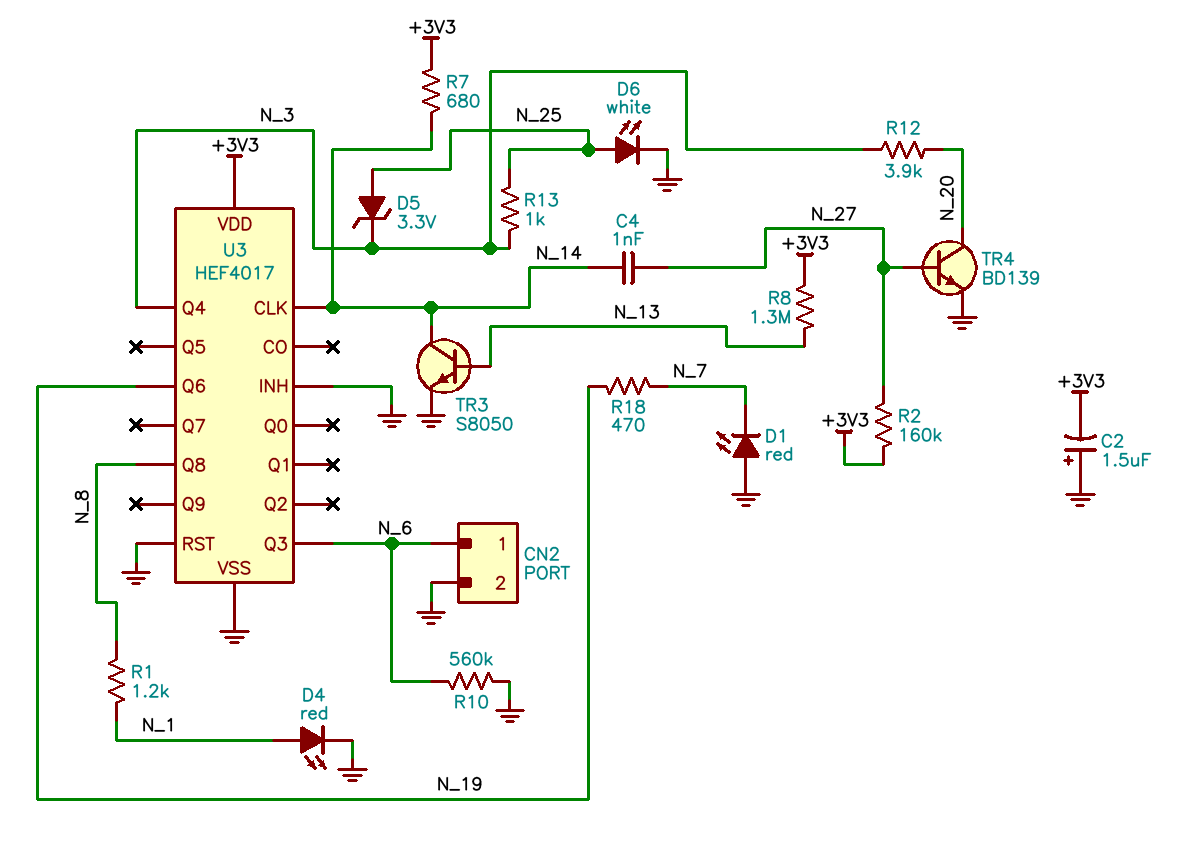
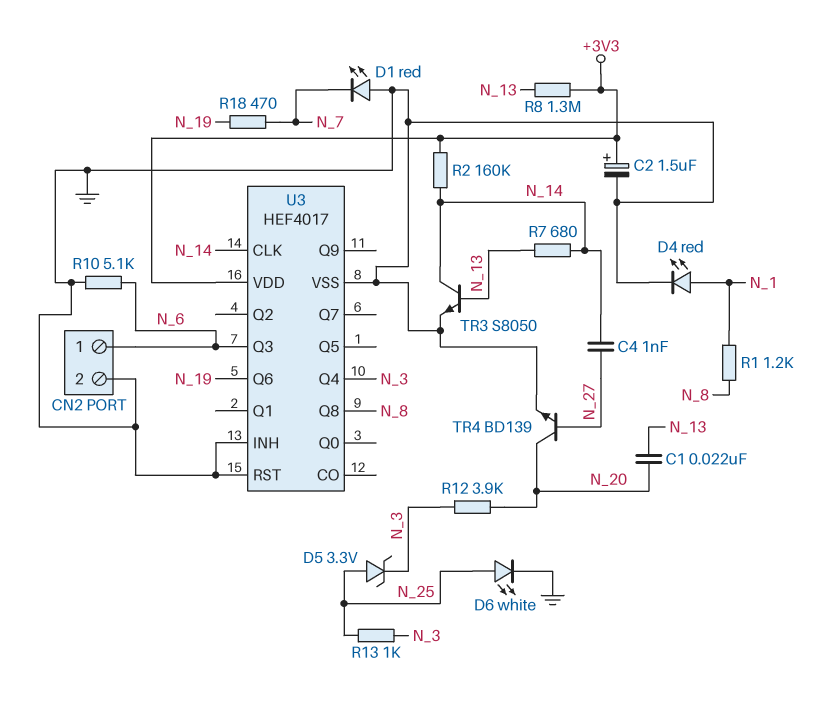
C1: none -> 22nF (N_13, N_20)
C2: 1.5uF (plus GND, minus +3V3) -> 1.5uF (plus +3V3, minus GND)
R2: 160k (+3V3, N_27) -> 160k (+3V3, N_14)
R7: 680 (+3V3, N_14) -> 680 (N_13, N_14)
R10: 560k (GND, N_6) -> 5.1k (GND, N_6)

